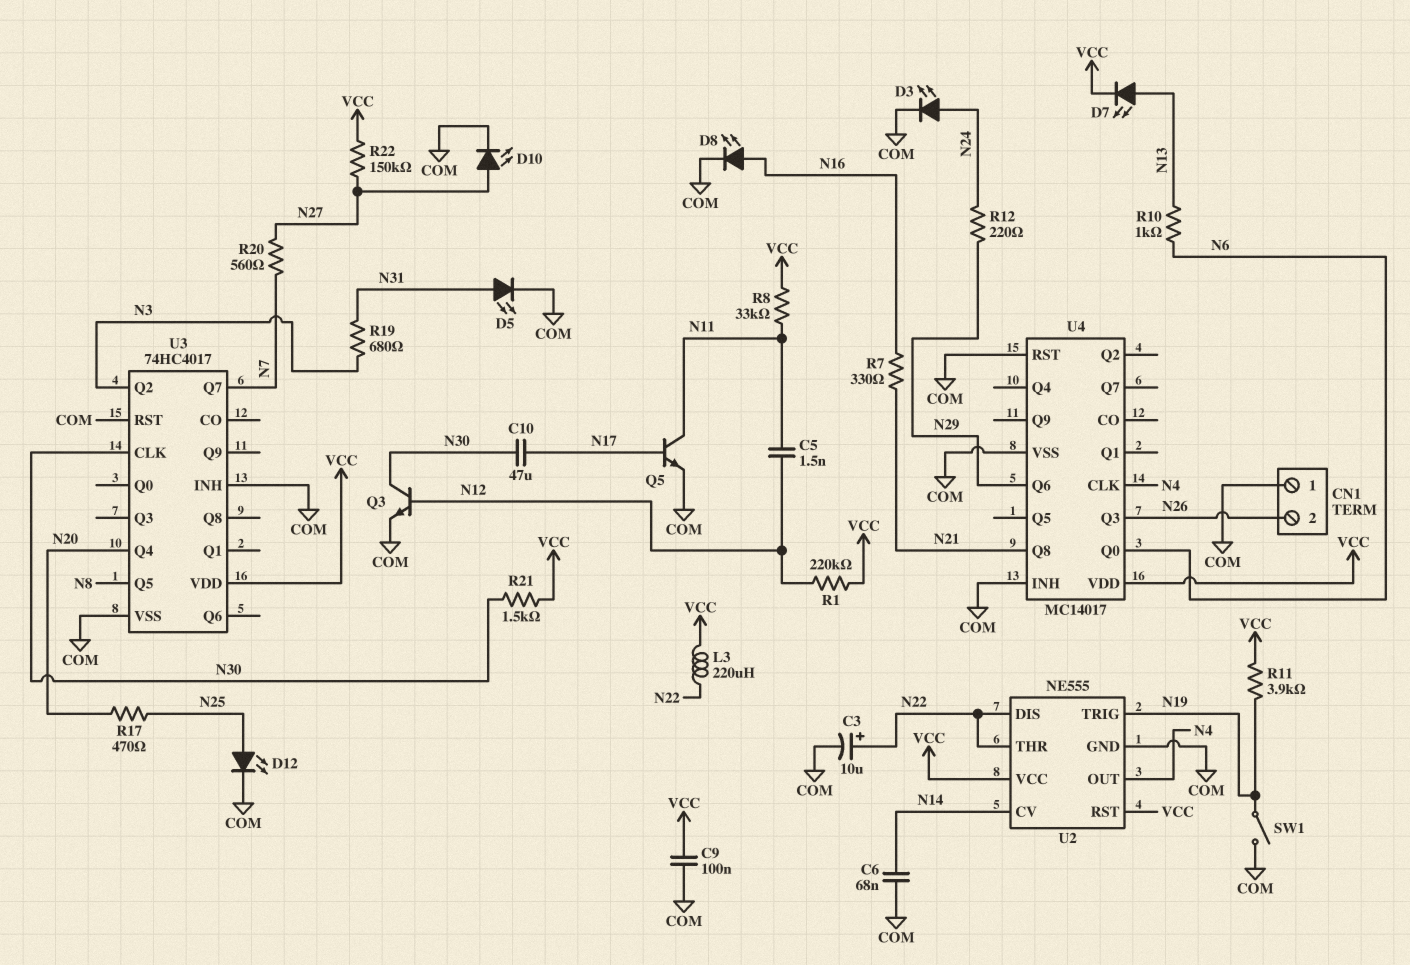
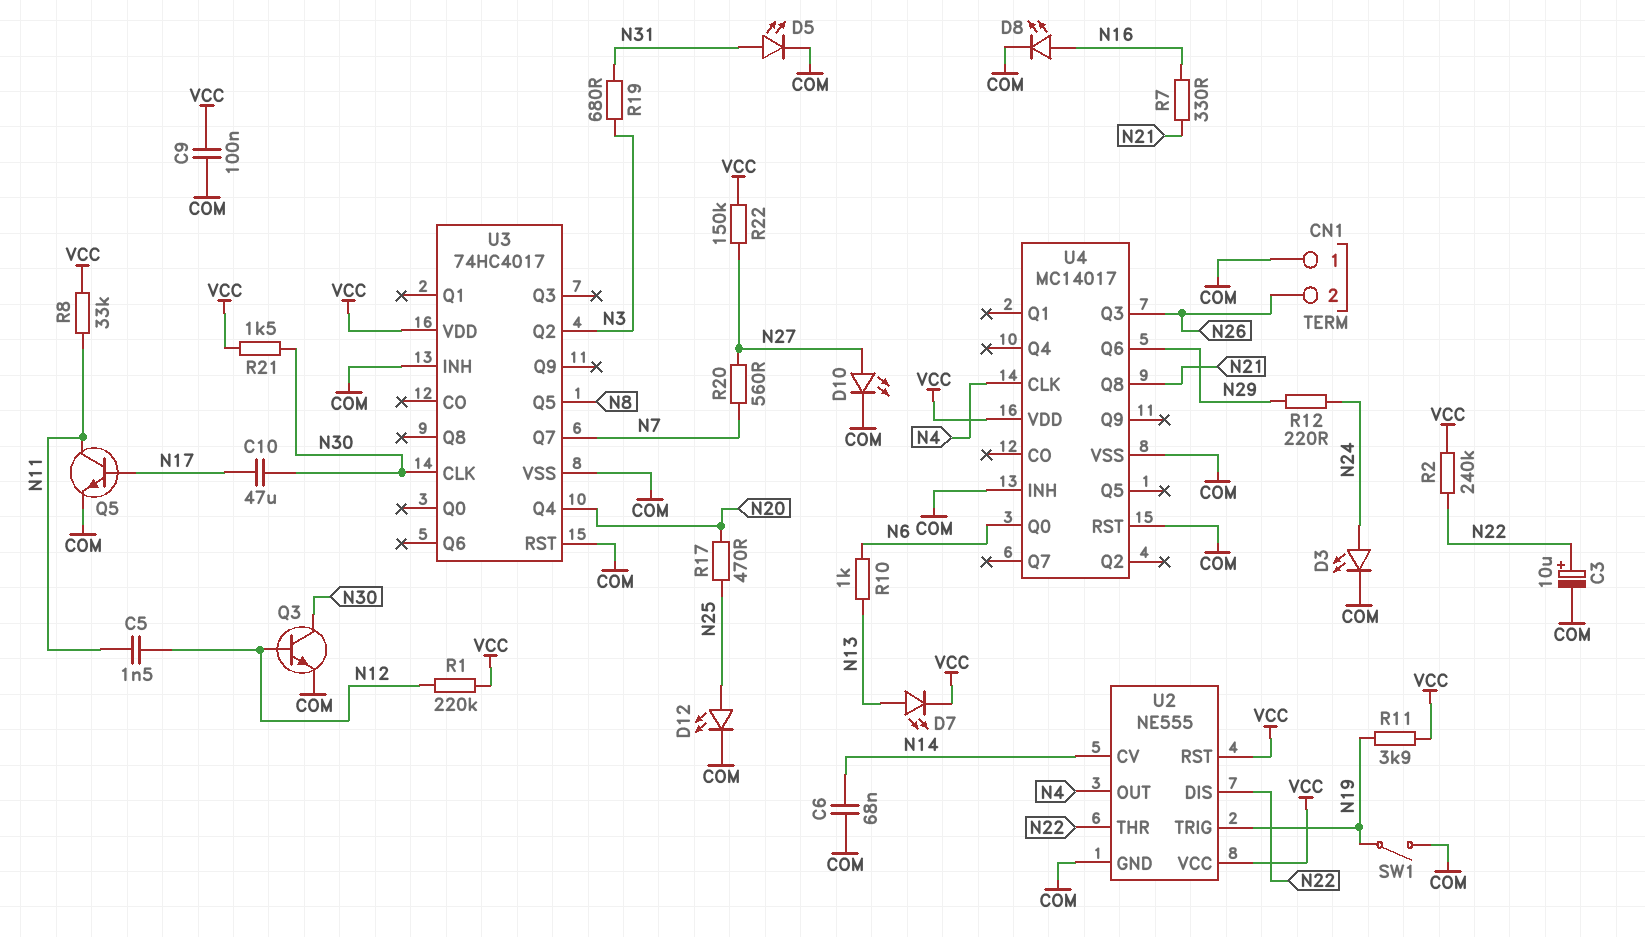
L3: 220uH (N22, VCC) -> none
R2: none -> 240k (N22, VCC)

